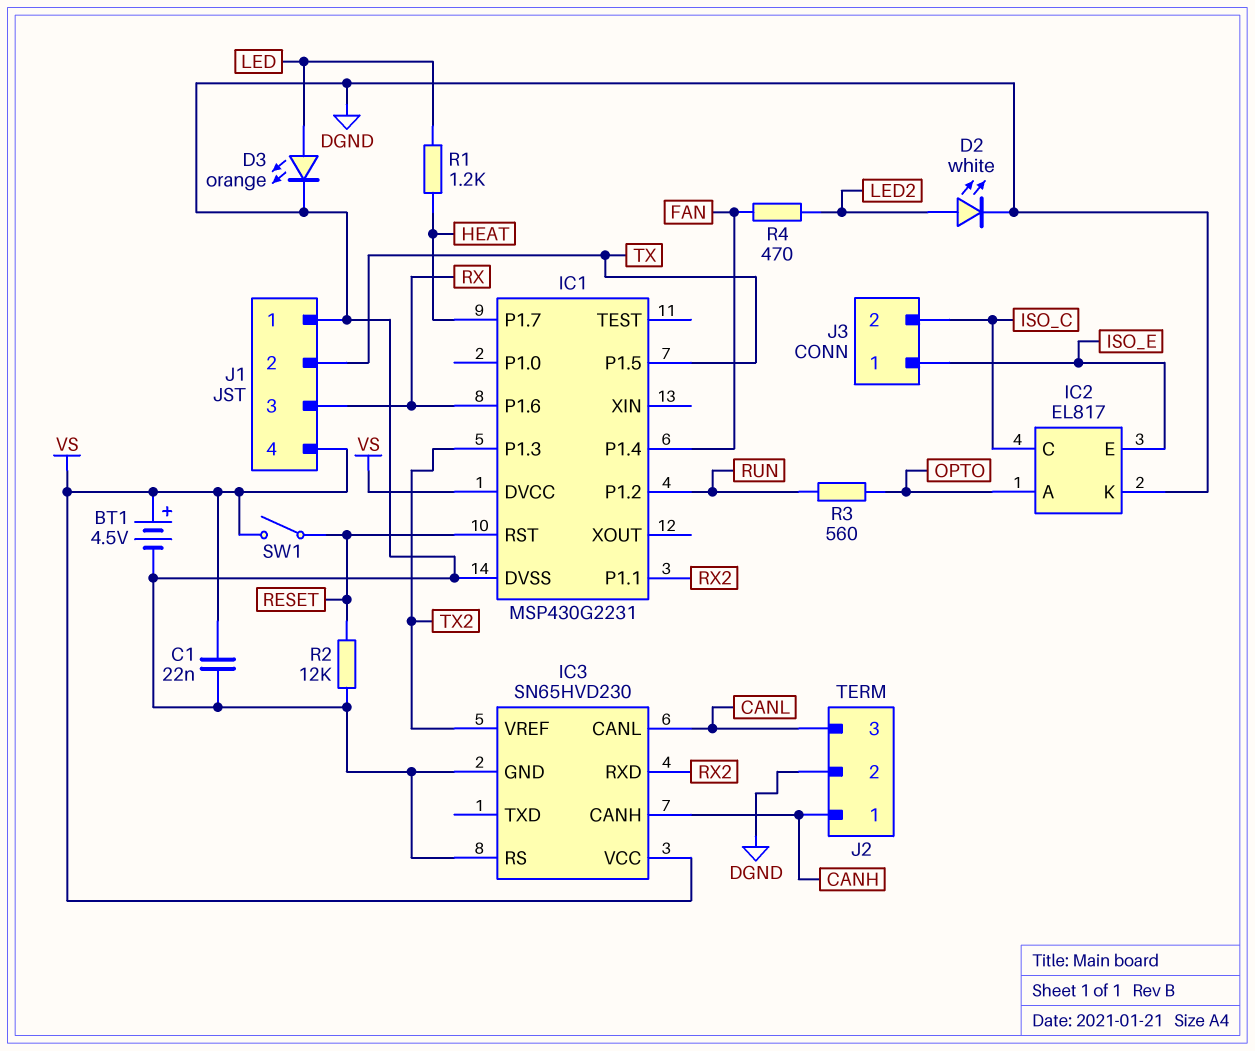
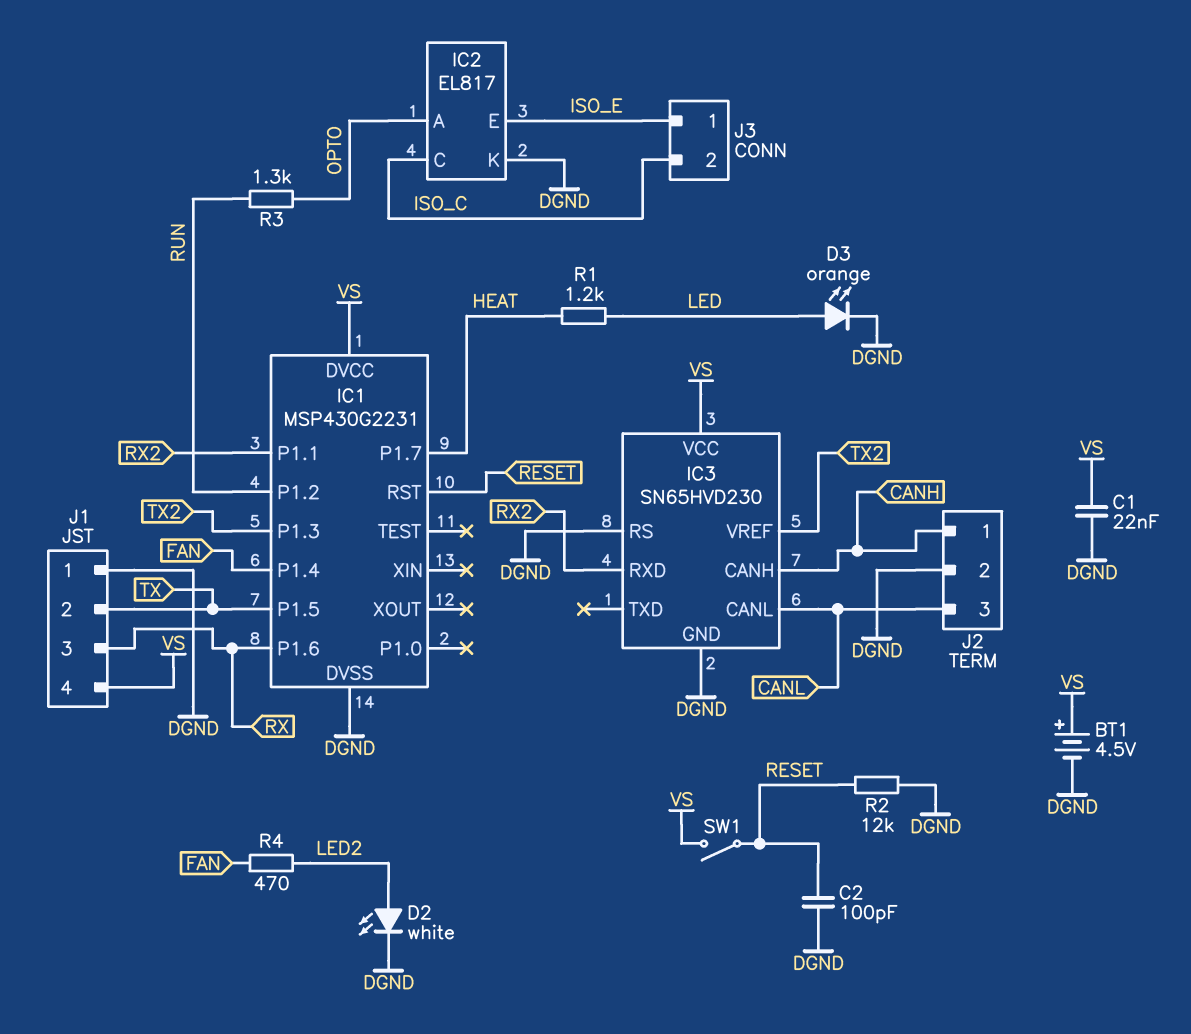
C2: none -> 100pF (DGND, RESET)
R3: 560 (OPTO, RUN) -> 1.3k (OPTO, RUN)

